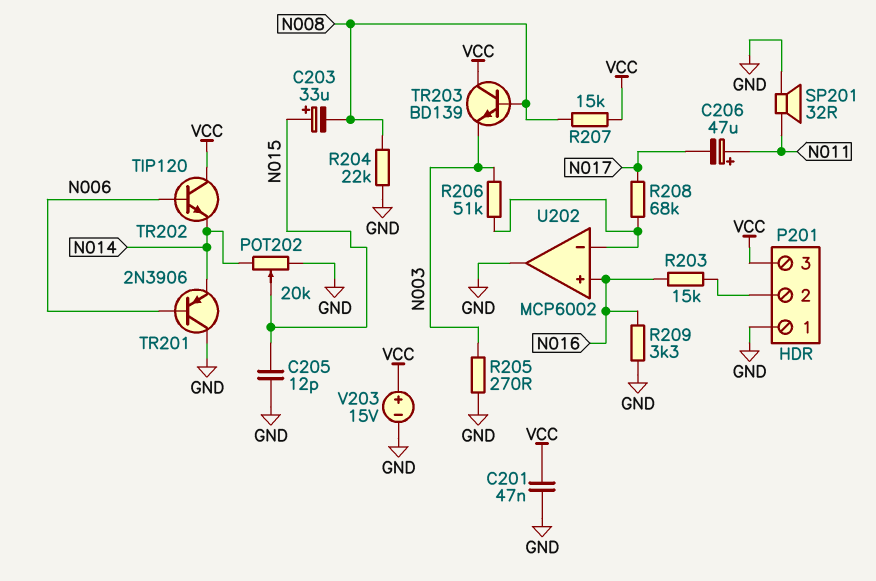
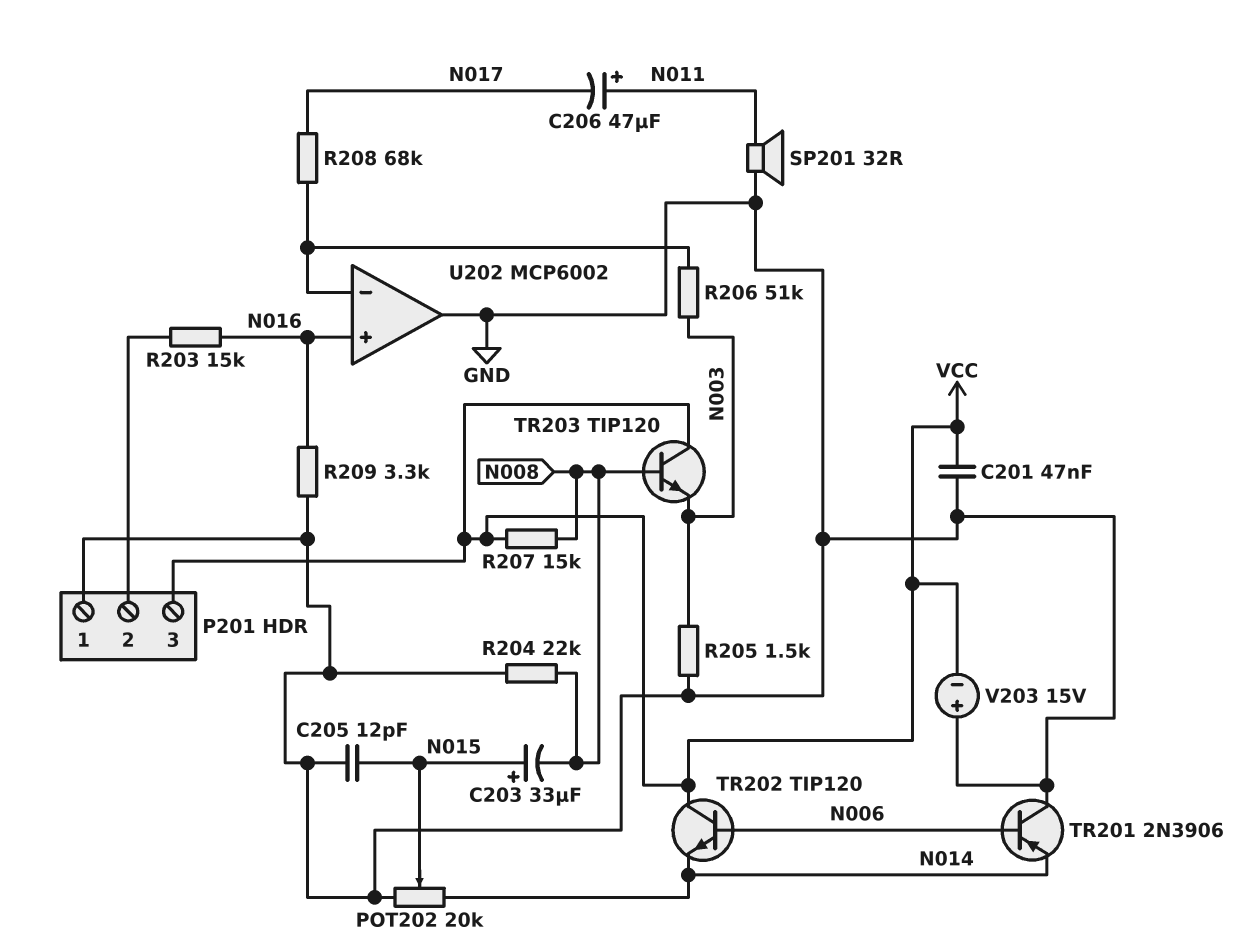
R205: 270 (GND, N003) -> 1.5k (GND, N003)
TR203: NPN BD139 (B N008, C VCC, E N003) -> NPN TIP120 (B N008, C VCC, E N003)
V203: 15V (plus VCC, minus GND) -> 15V (plus GND, minus VCC)

